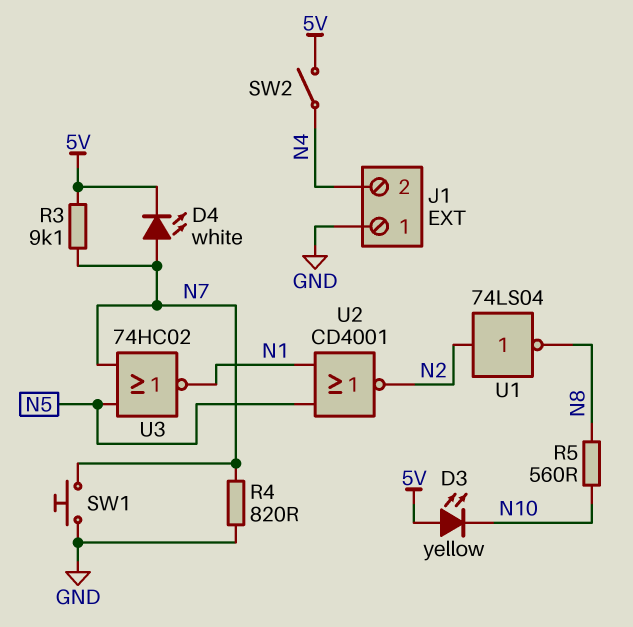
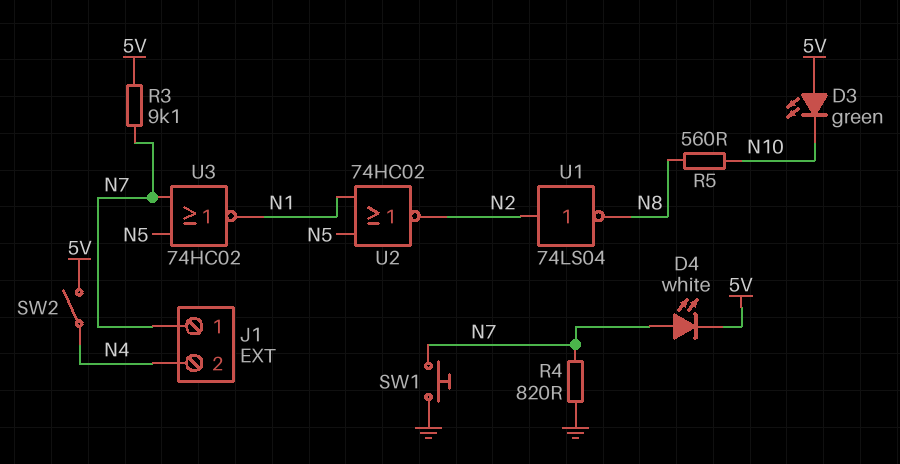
D3: LED yellow (A 5V, K N10) -> LED green (A 5V, K N10)
J1 pin 1: GND -> N7
U2: NOR CD4001 (in N1, in N5, out N2) -> NOR 74HC02 (in N1, in N5, out N2)

